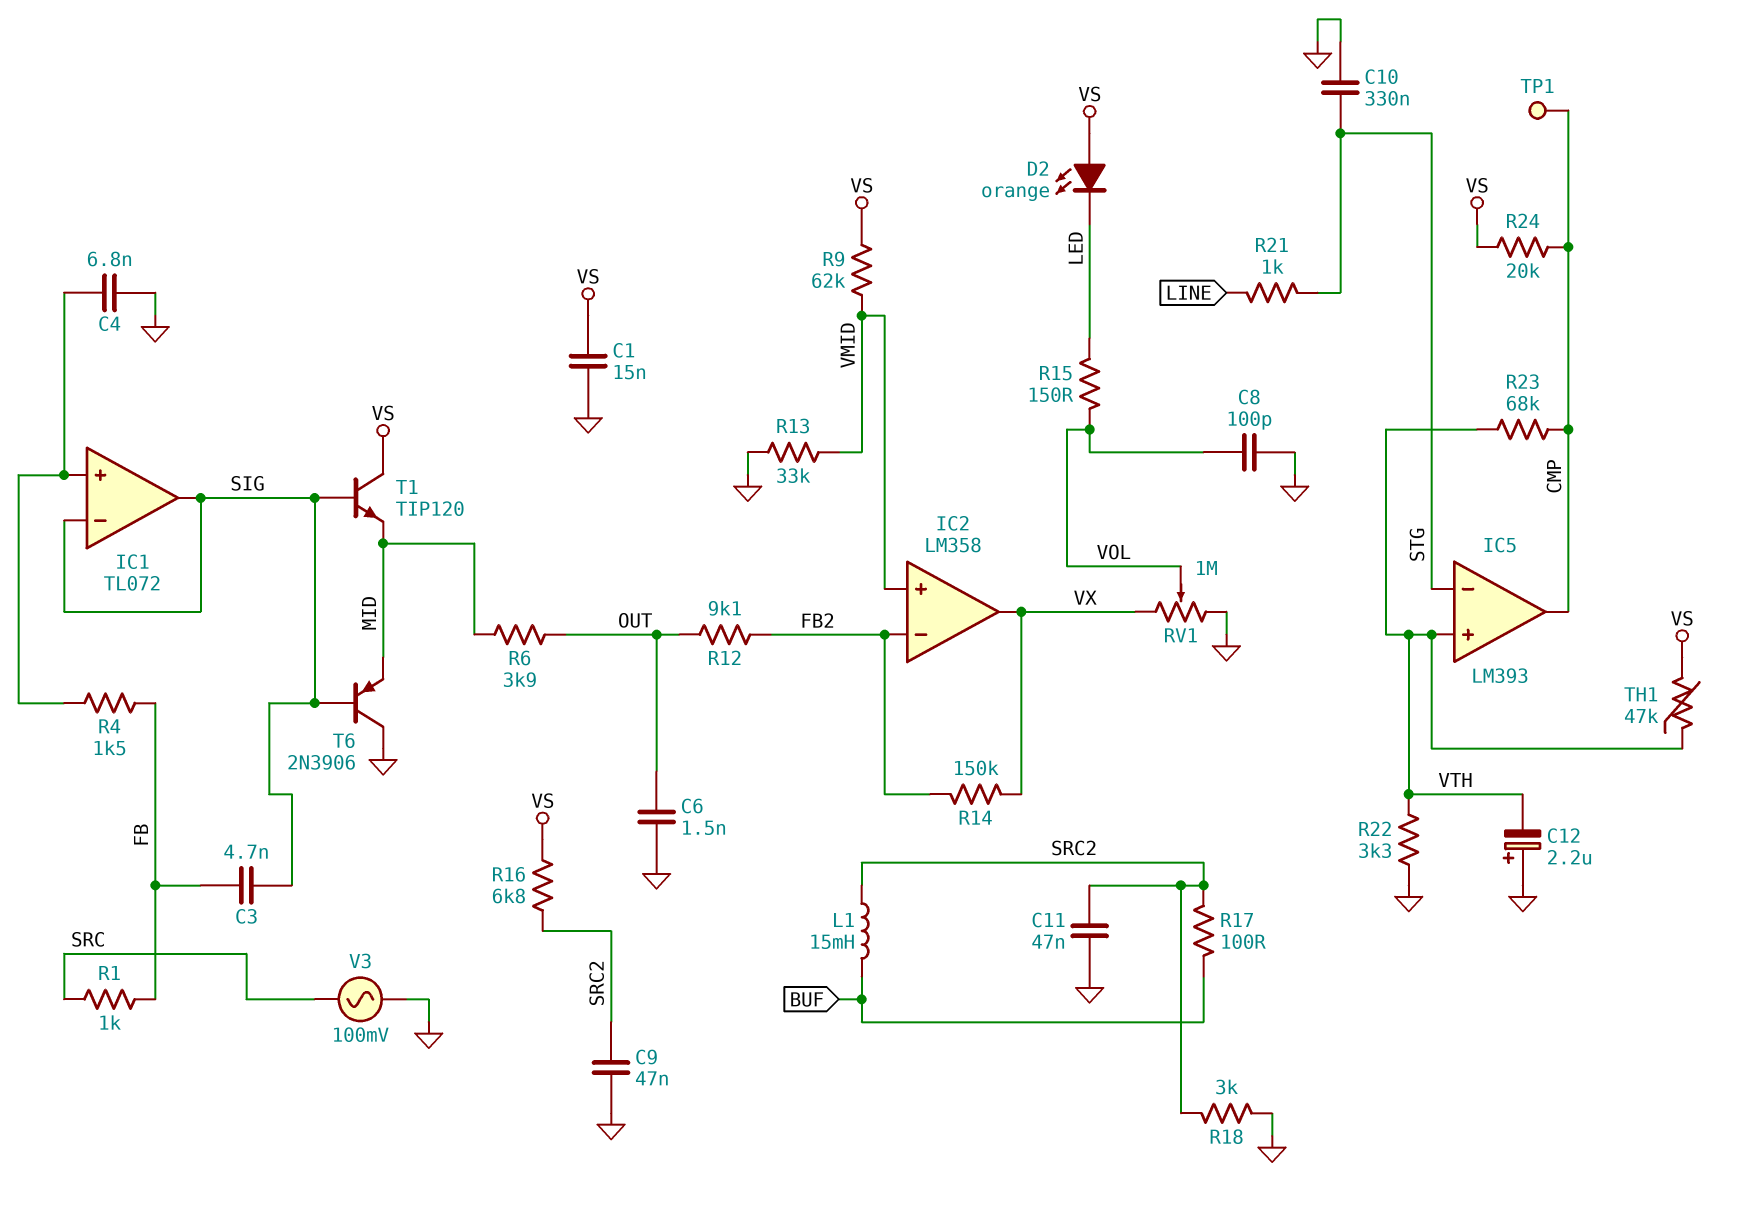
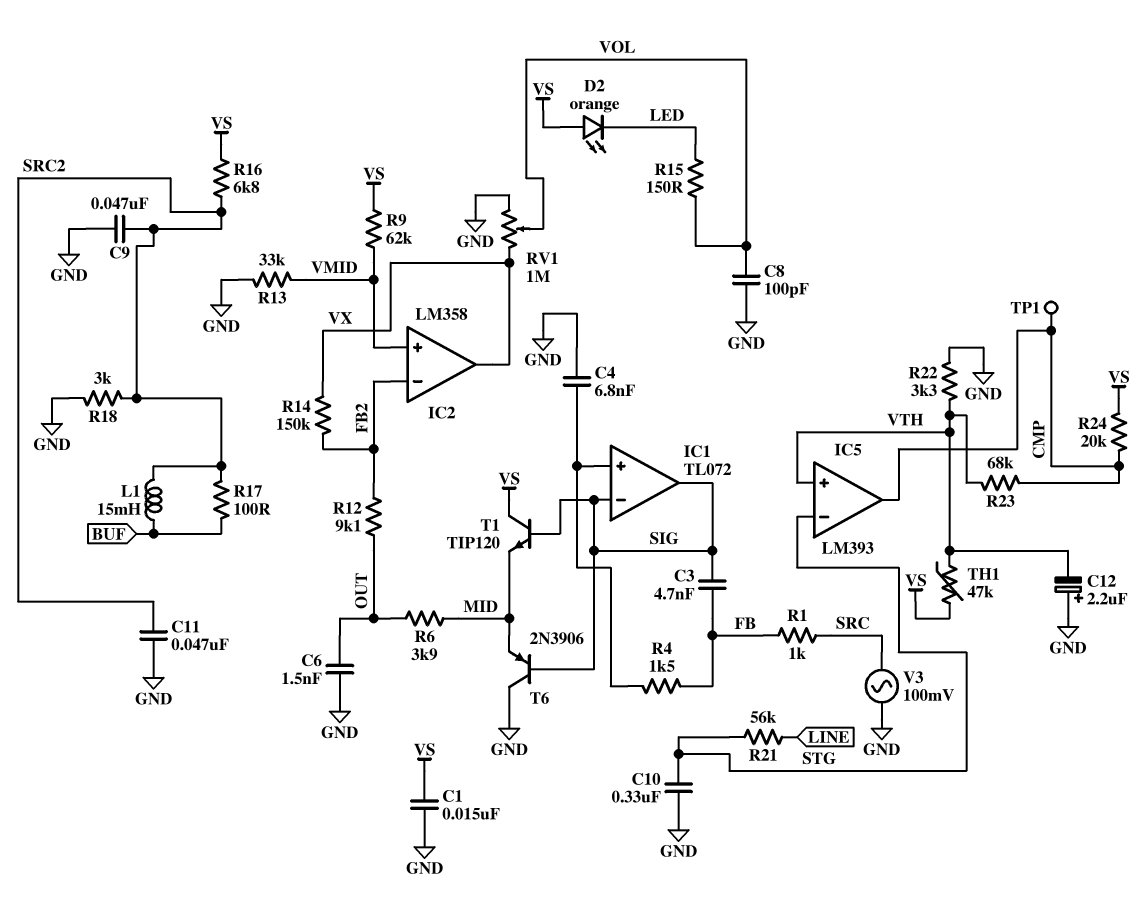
R21: 1k (LINE, STG) -> 56k (LINE, STG)

